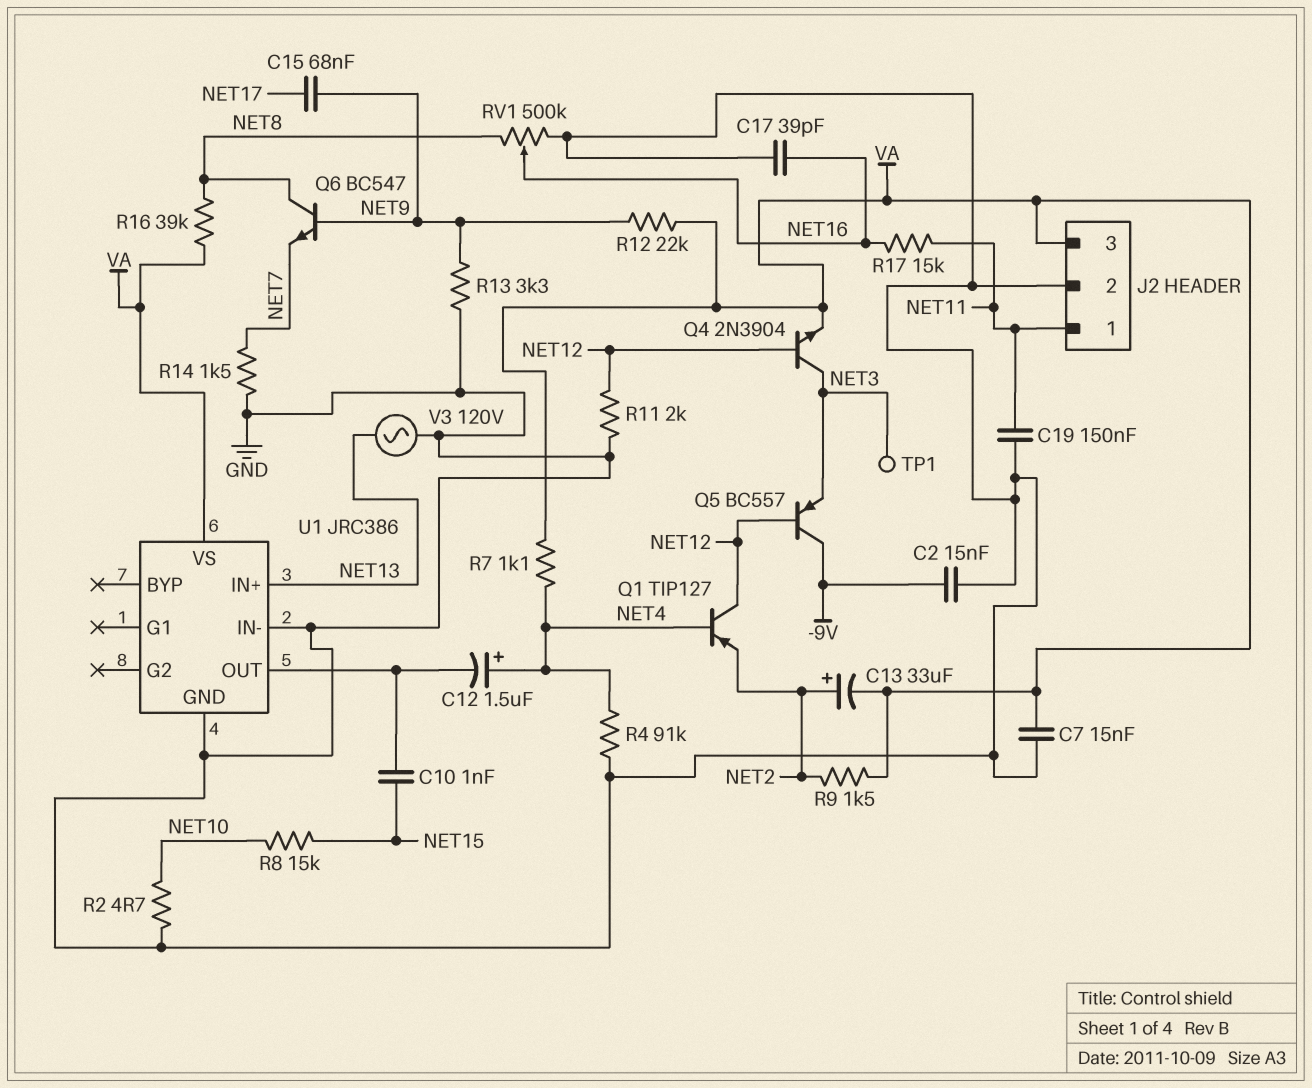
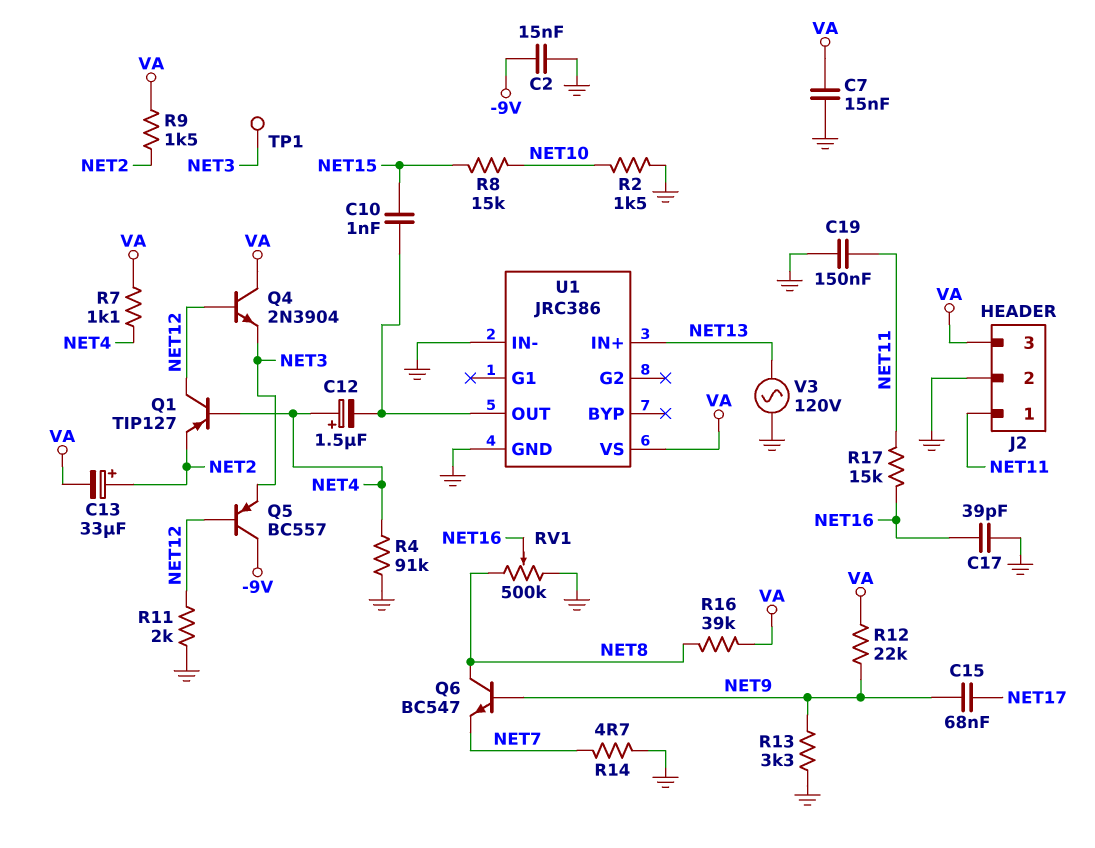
Q4: NPN 2N3904 (B NET12, C NET3, E VA) -> NPN 2N3904 (B NET12, C VA, E NET3)
R2: 4.7 (GND, NET10) -> 1.5k (GND, NET10)
R14: 1.5k (GND, NET7) -> 4.7 (GND, NET7)

